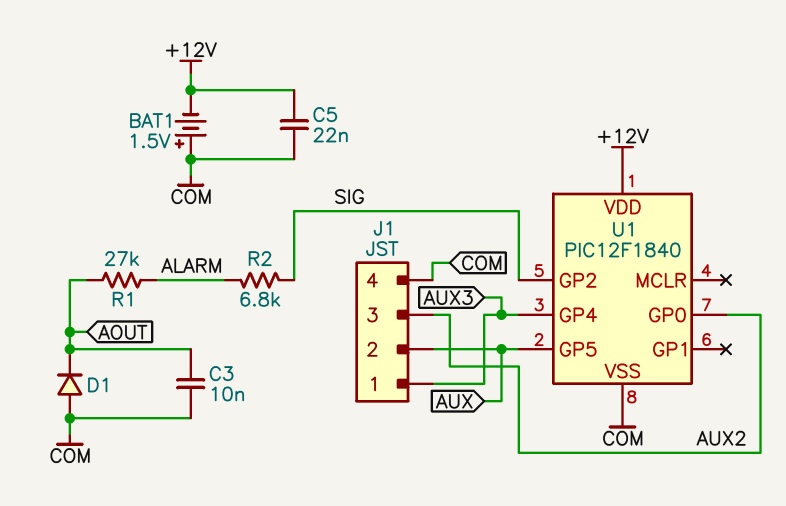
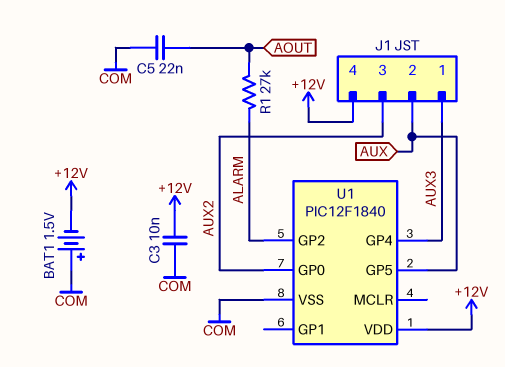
C3: 10nF (AOUT, COM) -> 10nF (+12V, COM)
C5: 22nF (+12V, COM) -> 22nF (AOUT, COM)
D1: diode (A COM, K AOUT) -> none
J1 pin 4: COM -> +12V
R2: 6.8k (ALARM, SIG) -> none
U1 pin GP2: SIG -> ALARM

